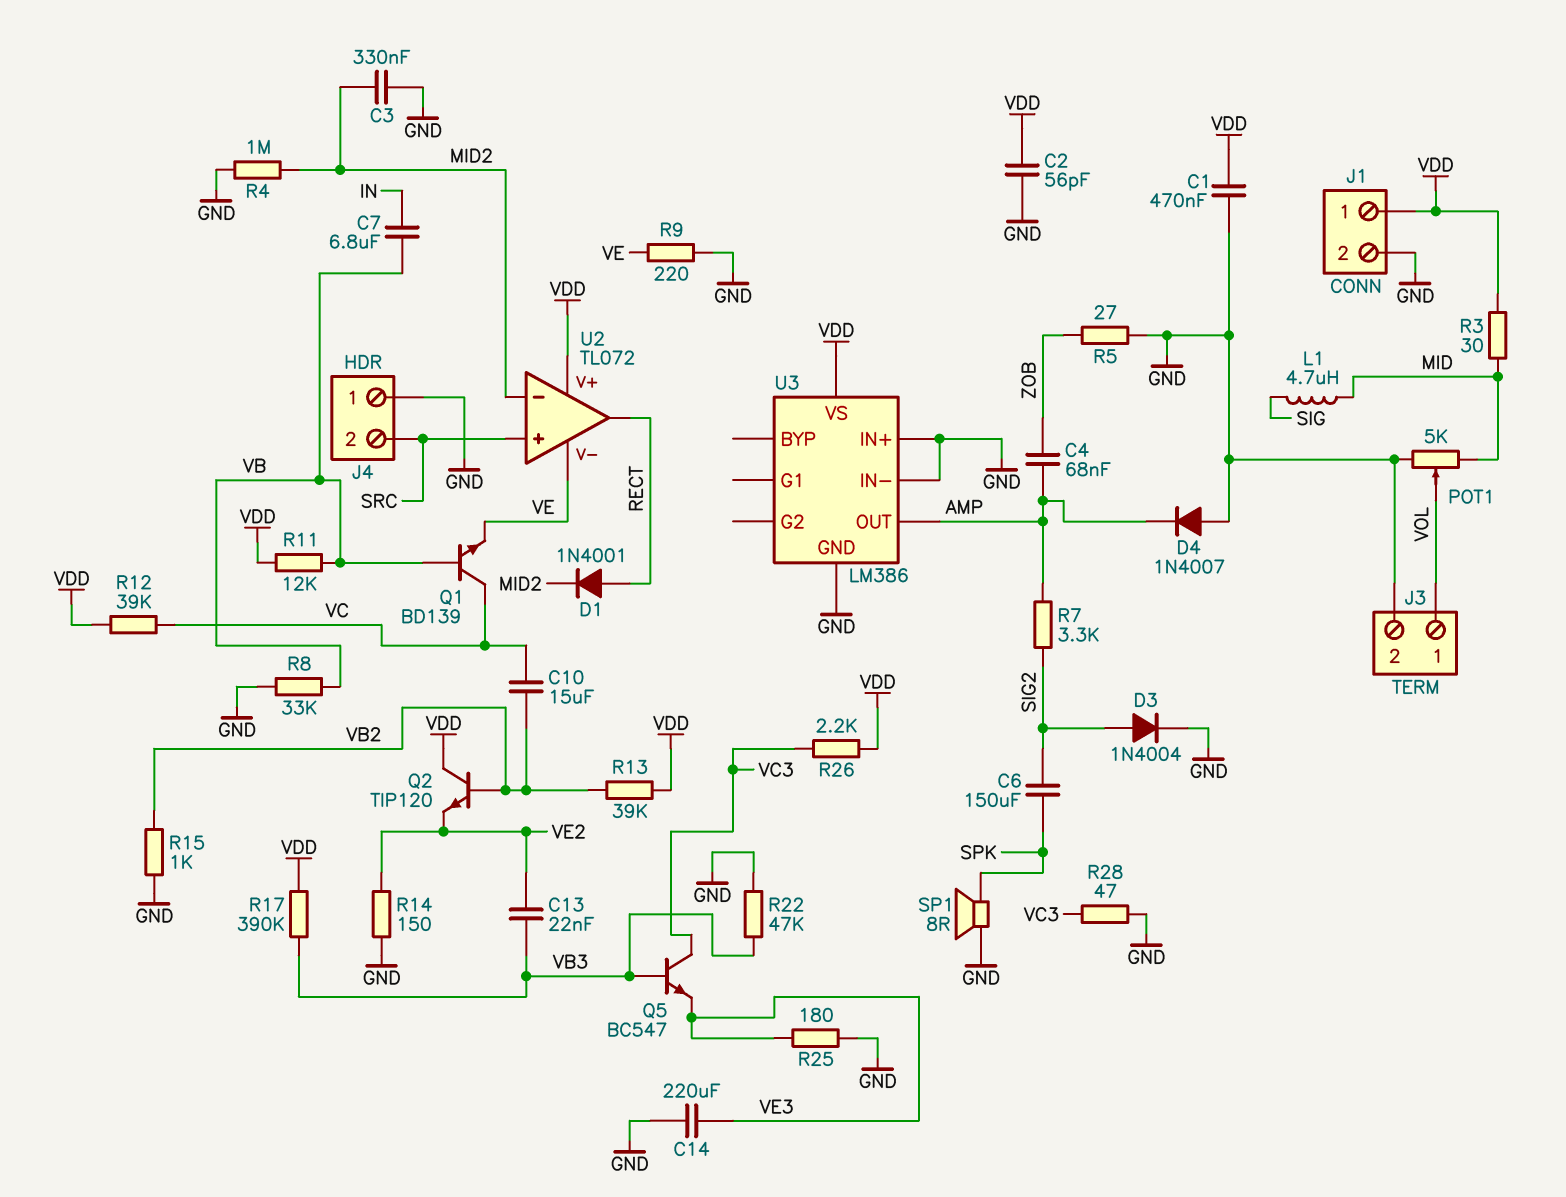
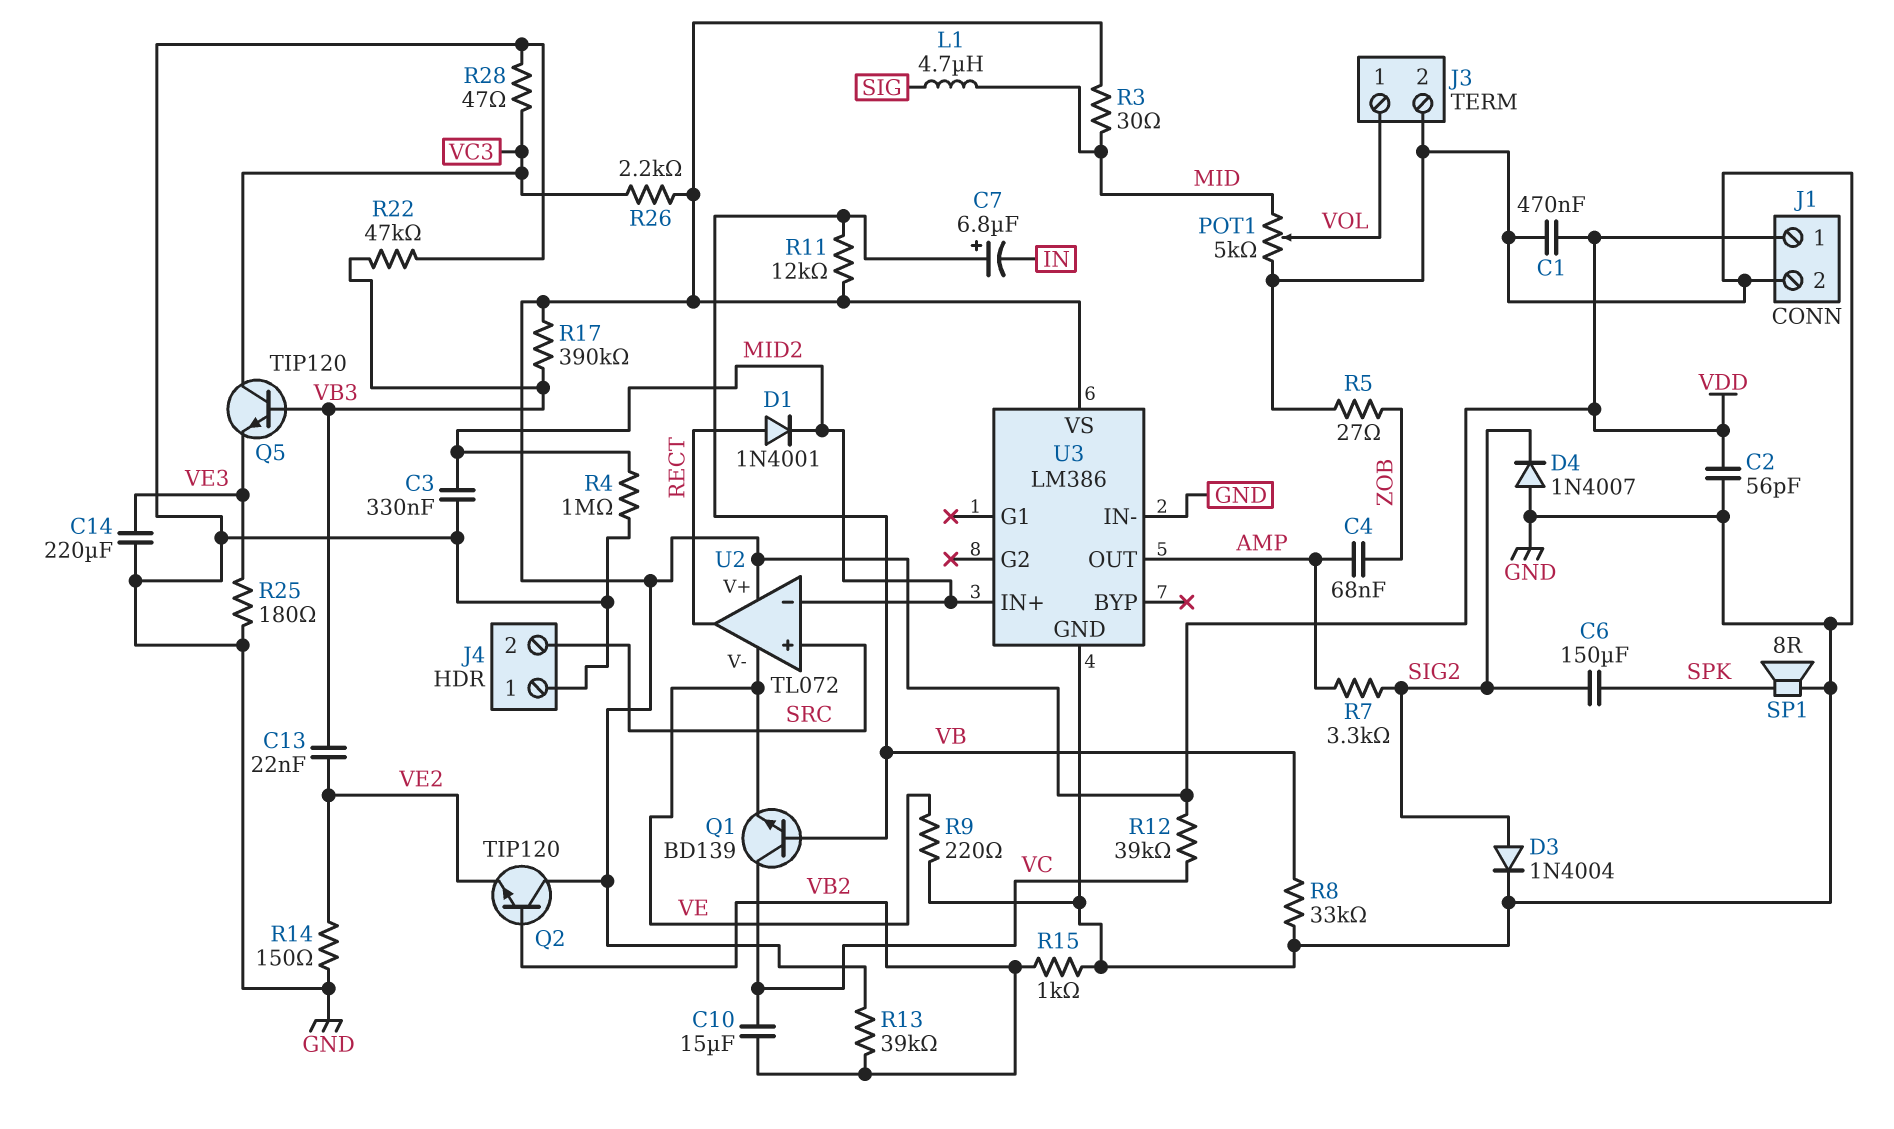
C7: 6.8uF (IN, VB) -> 6.8uF (plus VB, minus IN)
D4: diode 1N4007 (A GND, K AMP) -> diode 1N4007 (A GND, K SIG2)
Q5: NPN BC547 (B VB3, C VC3, E VE3) -> NPN TIP120 (B VB3, C VC3, E VE3)
U3 pin IN+: GND -> MID2

